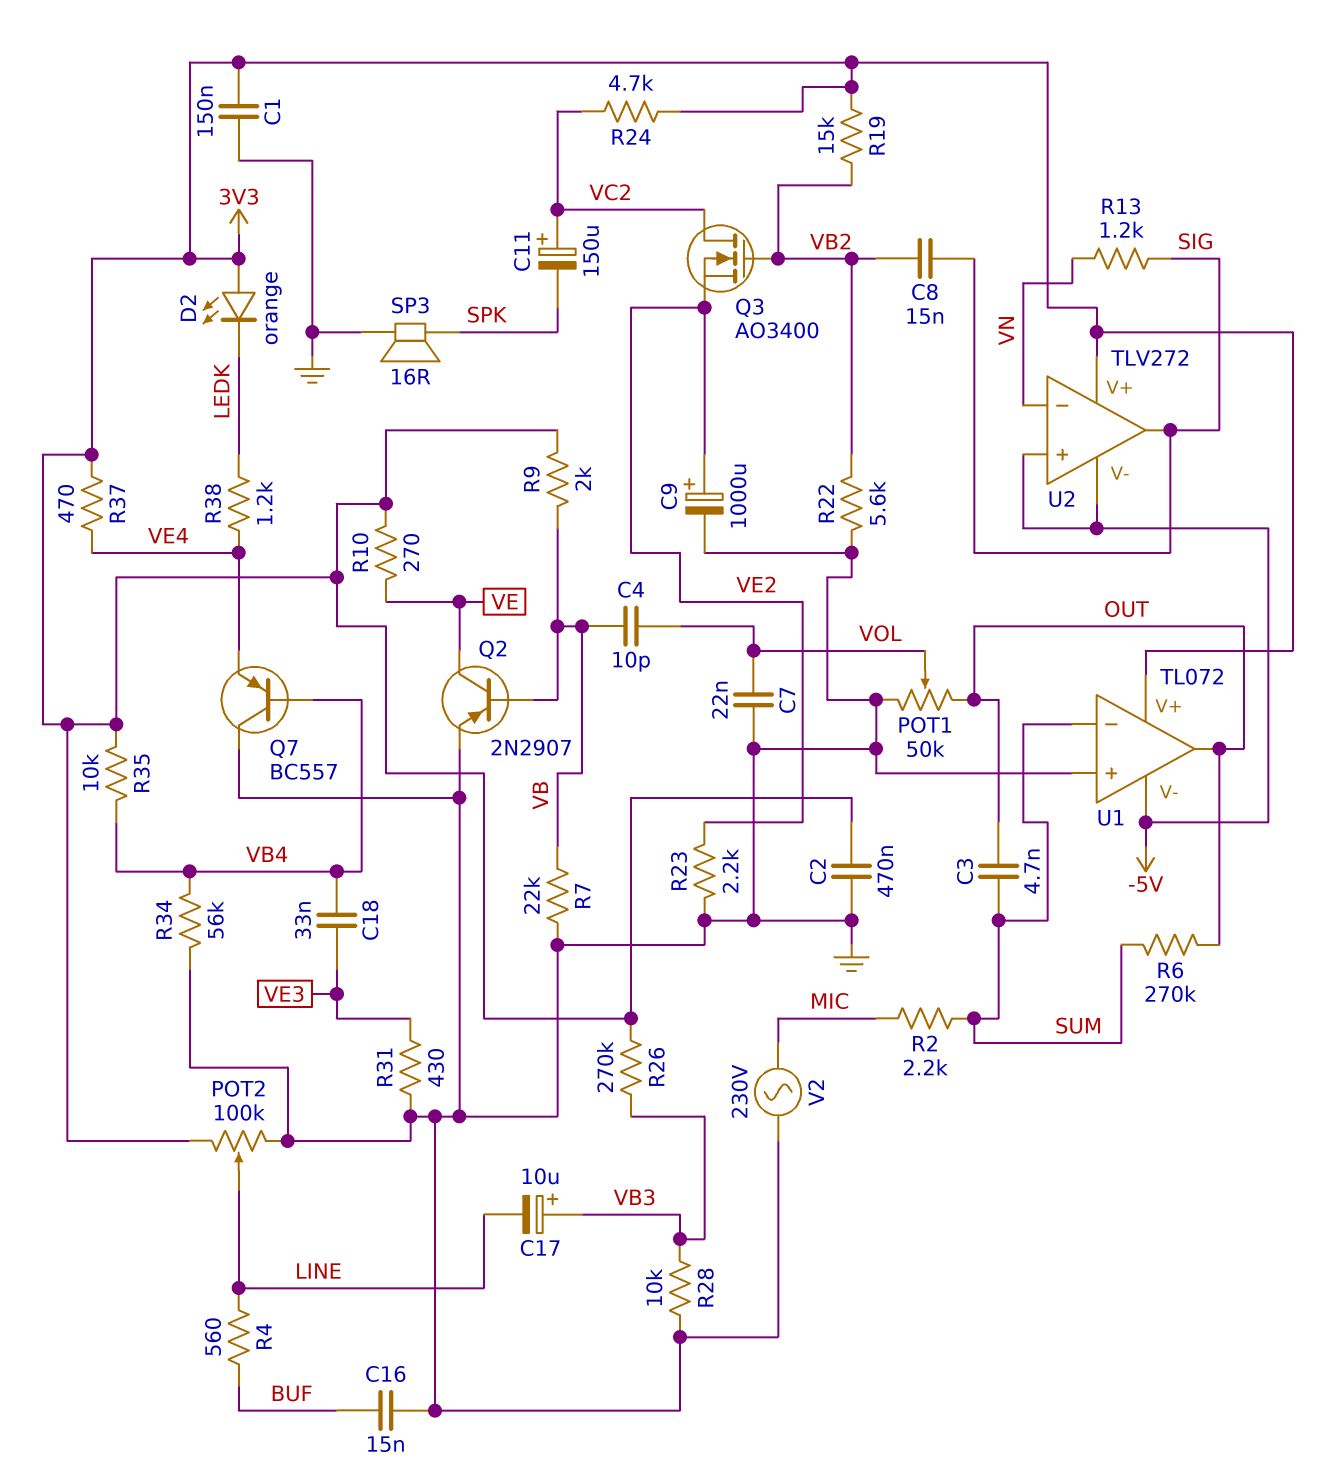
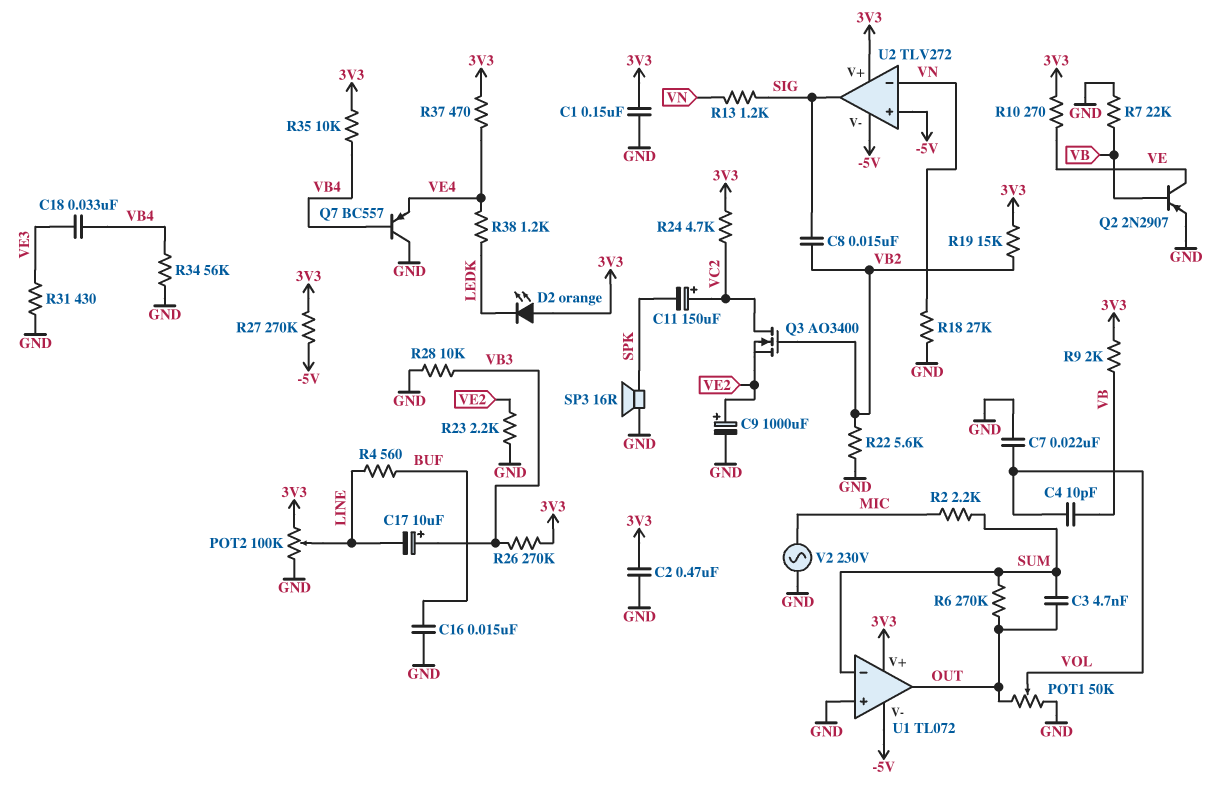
R18: none -> 27k (GND, VN)
R27: none -> 270k (-5V, 3V3)

